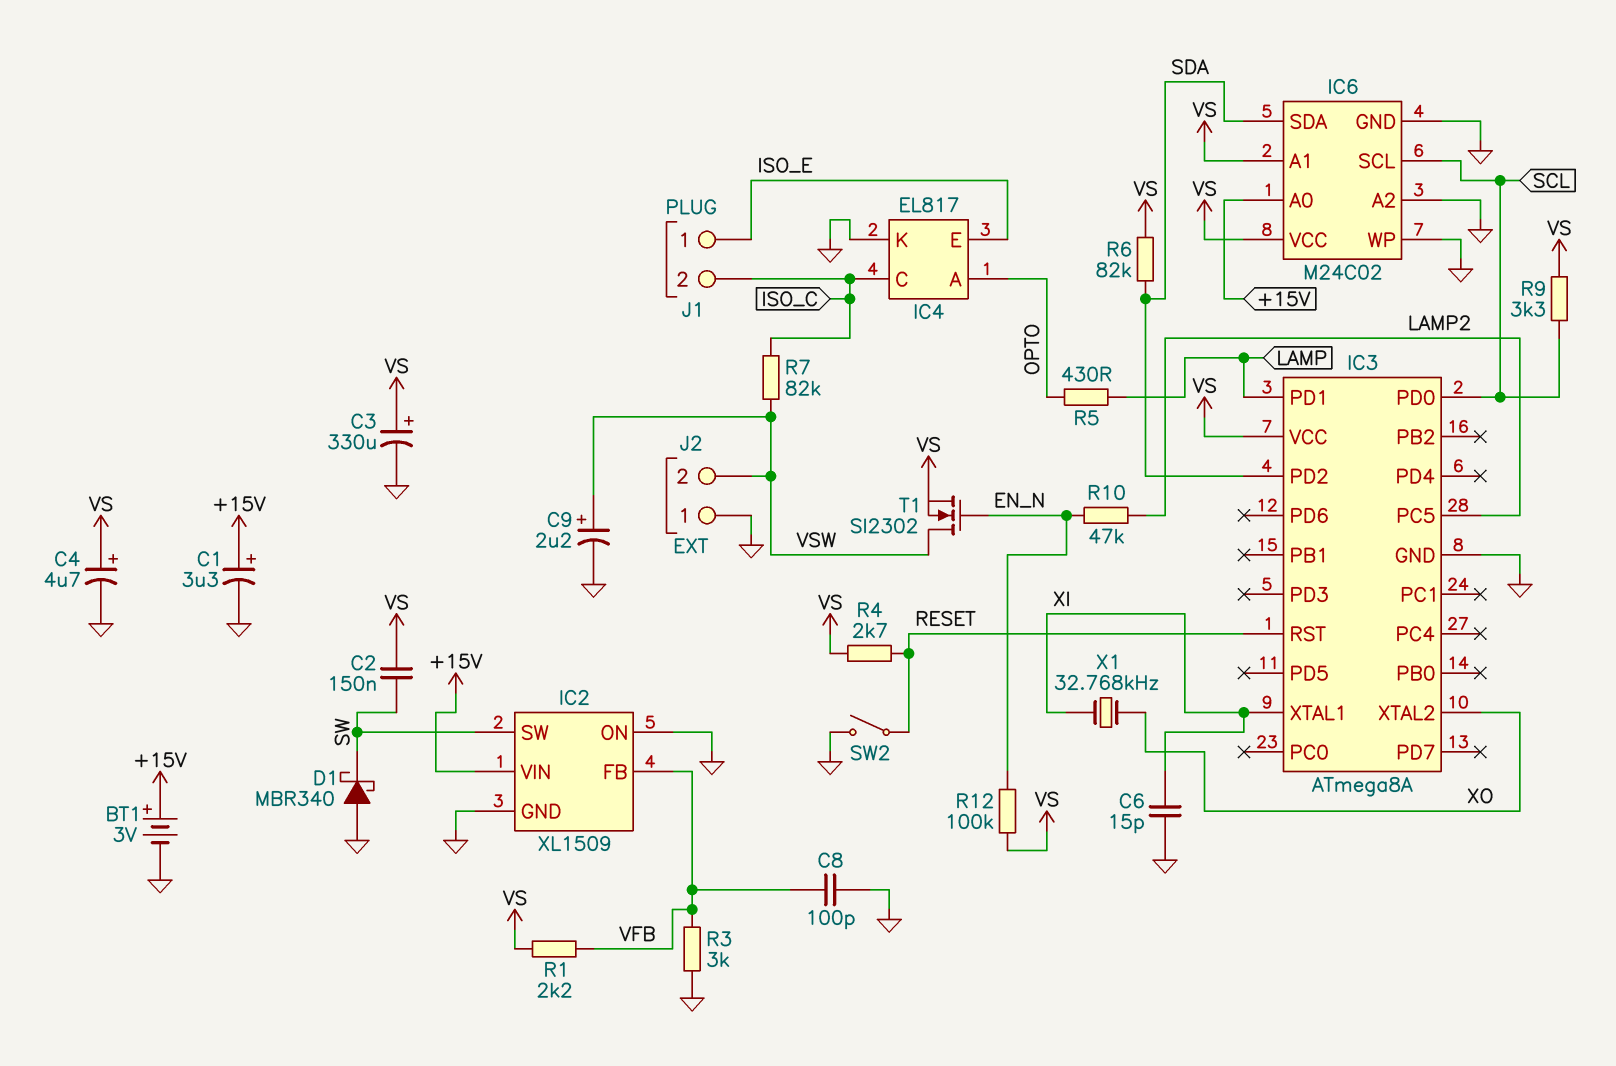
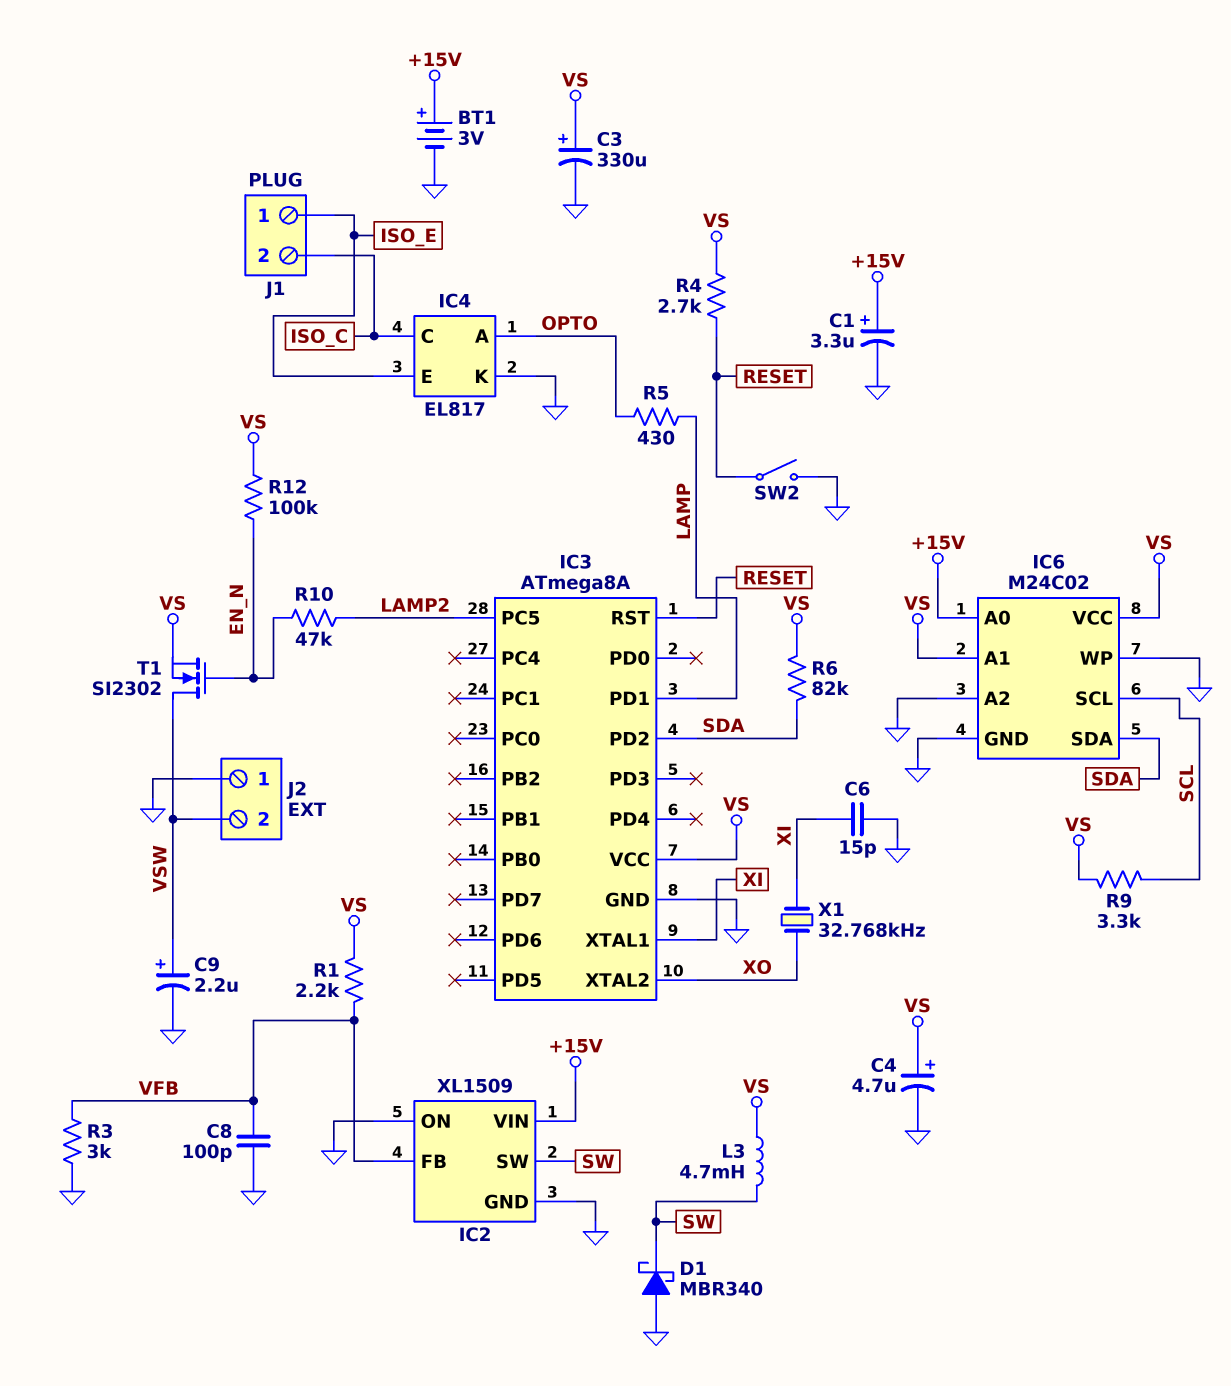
C2: 150nF (SW, VS) -> none
IC3 pin PD0: SCL -> none
L3: none -> 4.7mH (SW, VS)
R7: 82k (ISO_C, VSW) -> none

